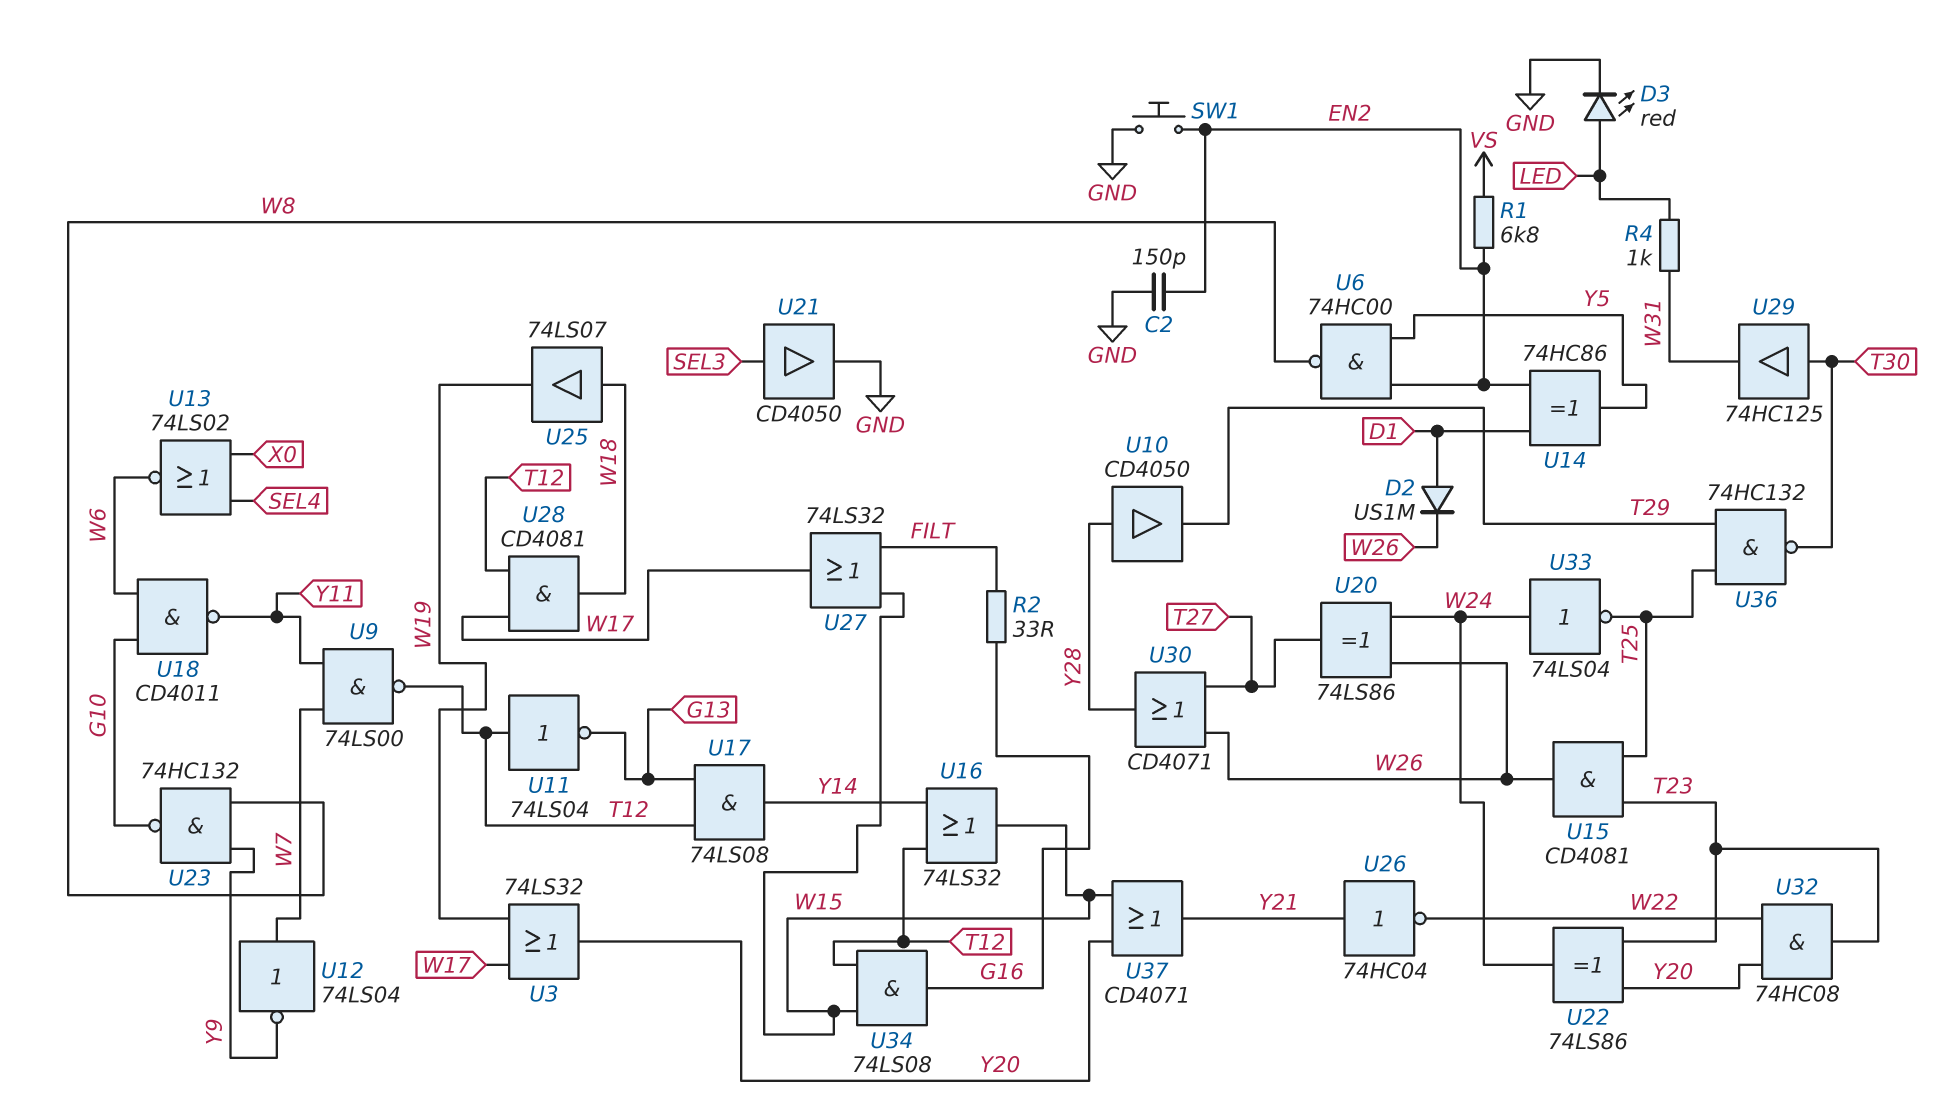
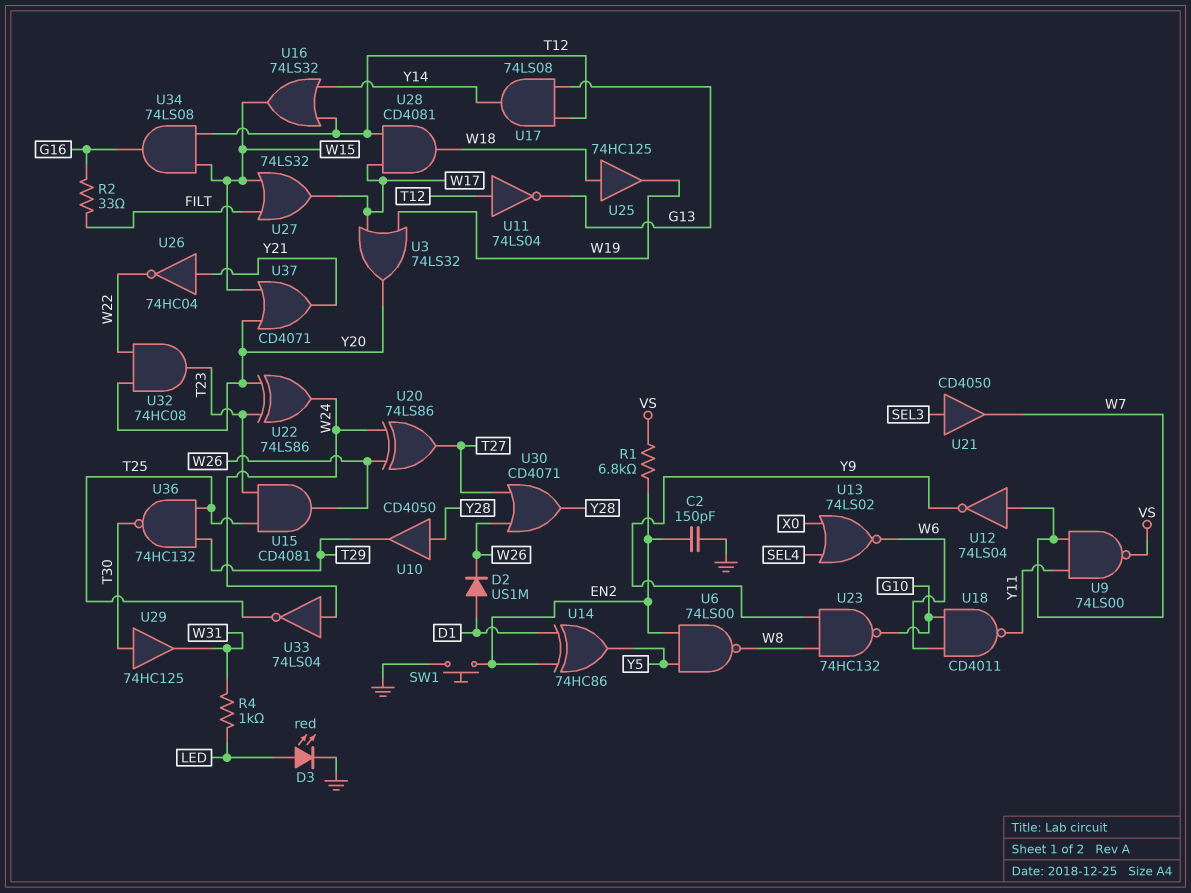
U6: NAND 74HC00 (in EN2, in Y5, out W8) -> NAND 74LS00 (in EN2, in Y5, out W8)
U9: NAND 74LS00 (in W7, in Y11, out T12) -> NAND 74LS00 (in W7, in Y11, out VS)
U21: buffer CD4050 (in SEL3, out GND) -> buffer CD4050 (in SEL3, out W7)
U25: buffer 74LS07 (in W18, out W19) -> buffer 74HC125 (in W18, out W19)

